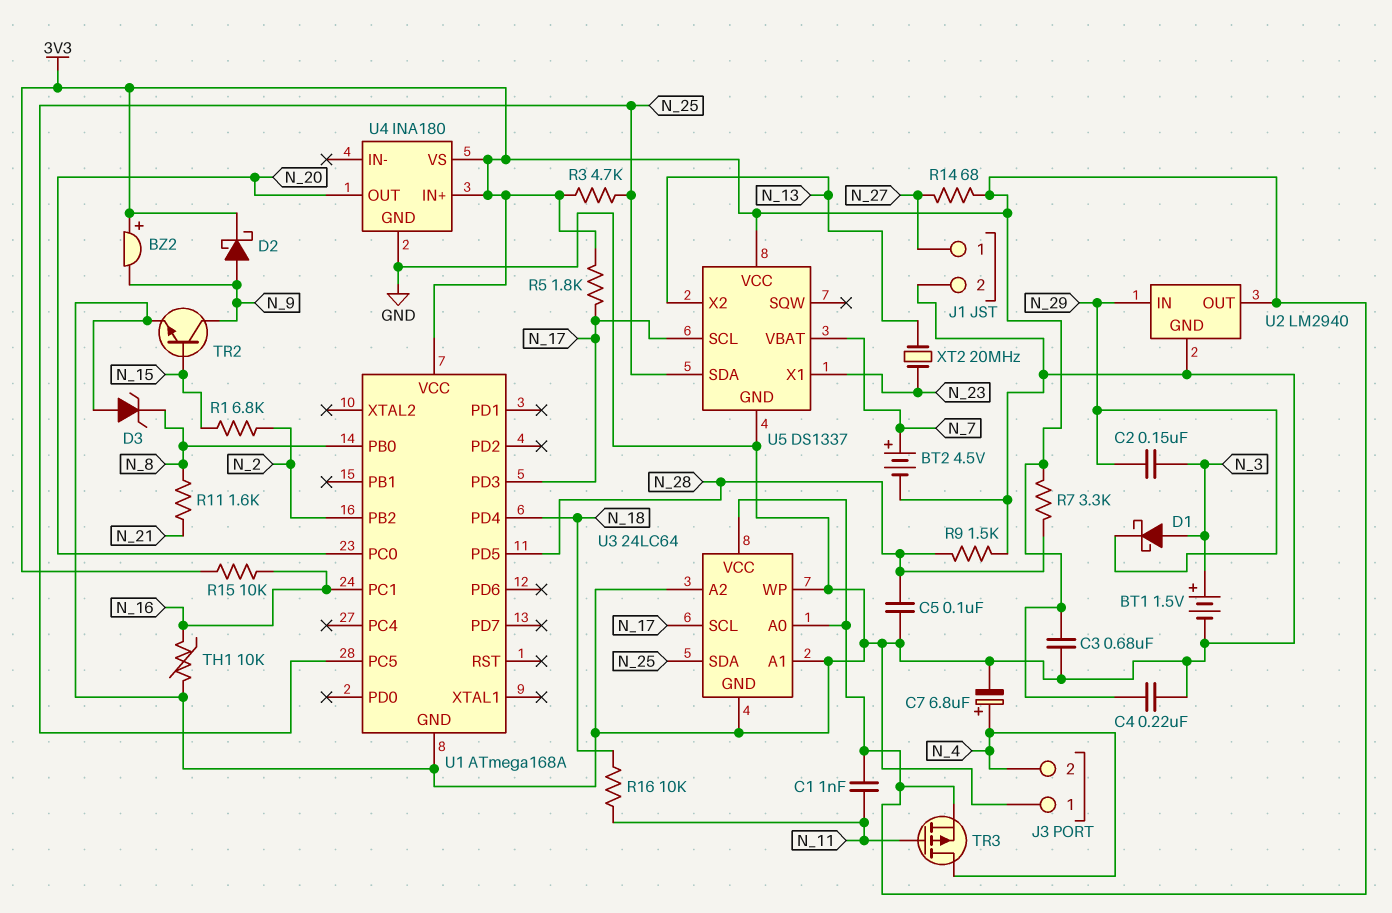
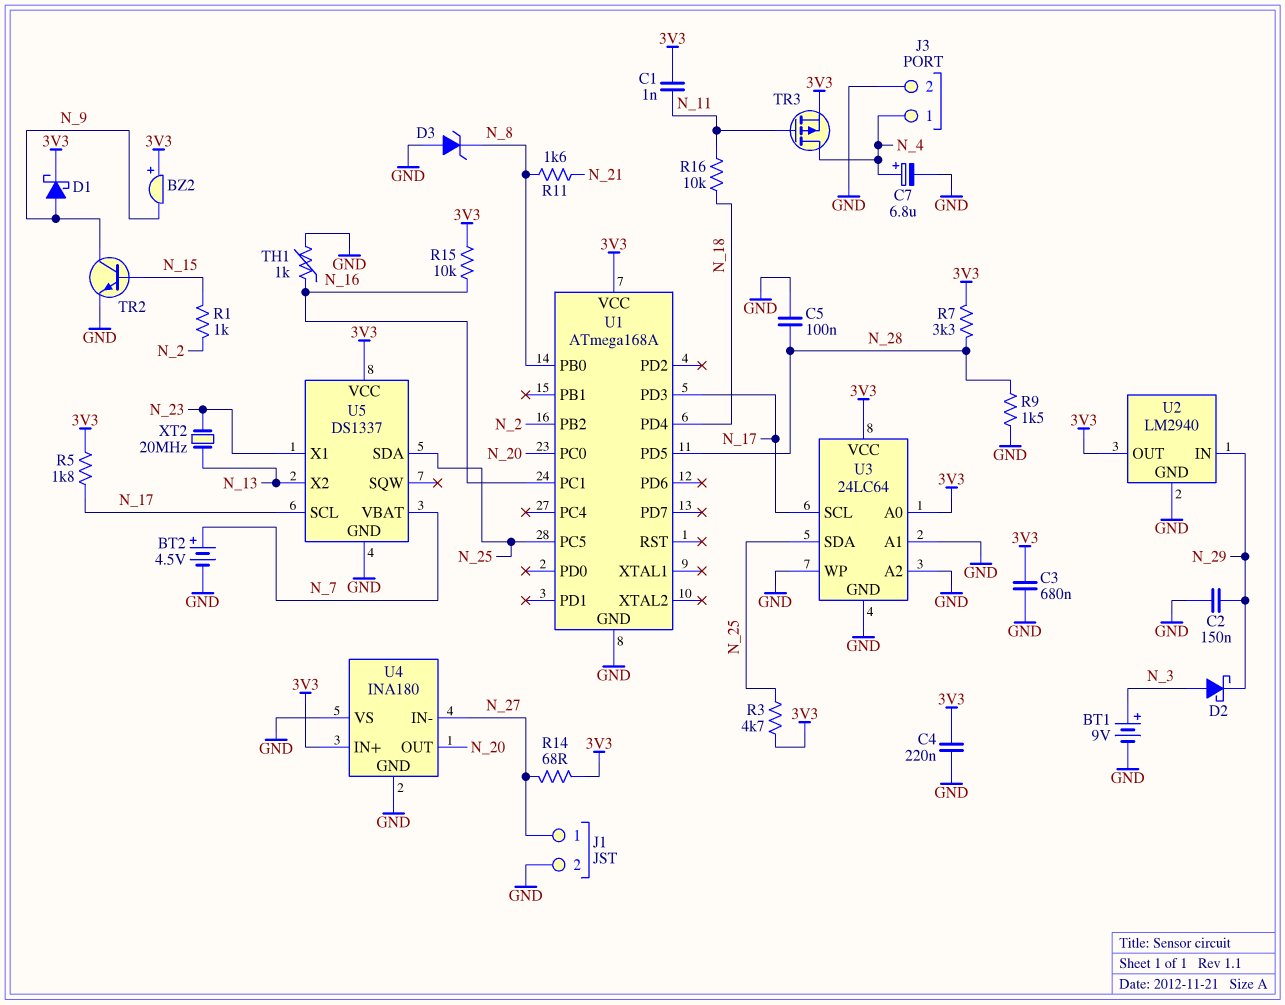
BT1: 1.5V (plus N_3, minus GND) -> 9V (plus N_3, minus GND)
C2: 150nF (N_3, N_29) -> 150nF (GND, N_29)
D1: schottky (A N_3, K N_29) -> schottky (A N_9, K 3V3)
D2: schottky (A N_9, K 3V3) -> schottky (A N_3, K N_29)
J3 pin 1: GND -> N_4
J3 pin 2: N_4 -> GND
R1: 6.8k (N_2, N_15) -> 1k (N_2, N_15)
TH1: 10k (GND, N_16) -> 1k (GND, N_16)
U4 pin IN-: none -> N_27
U4 pin VS: 3V3 -> GND

